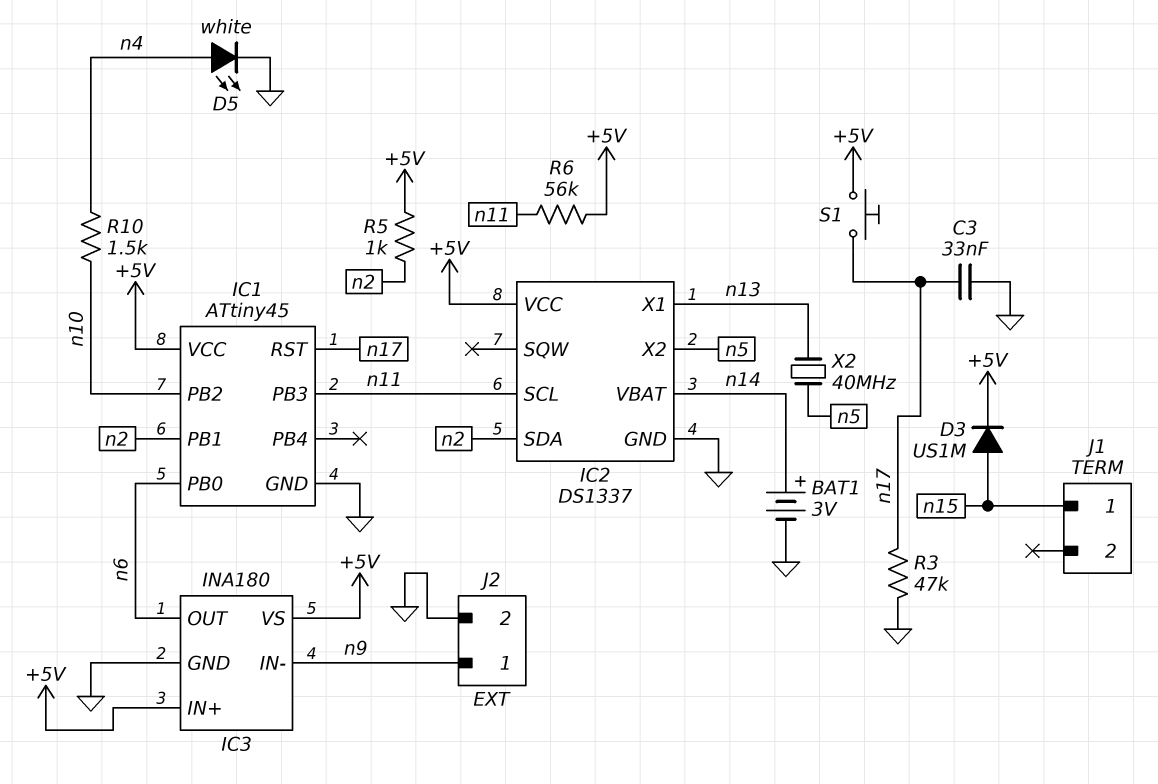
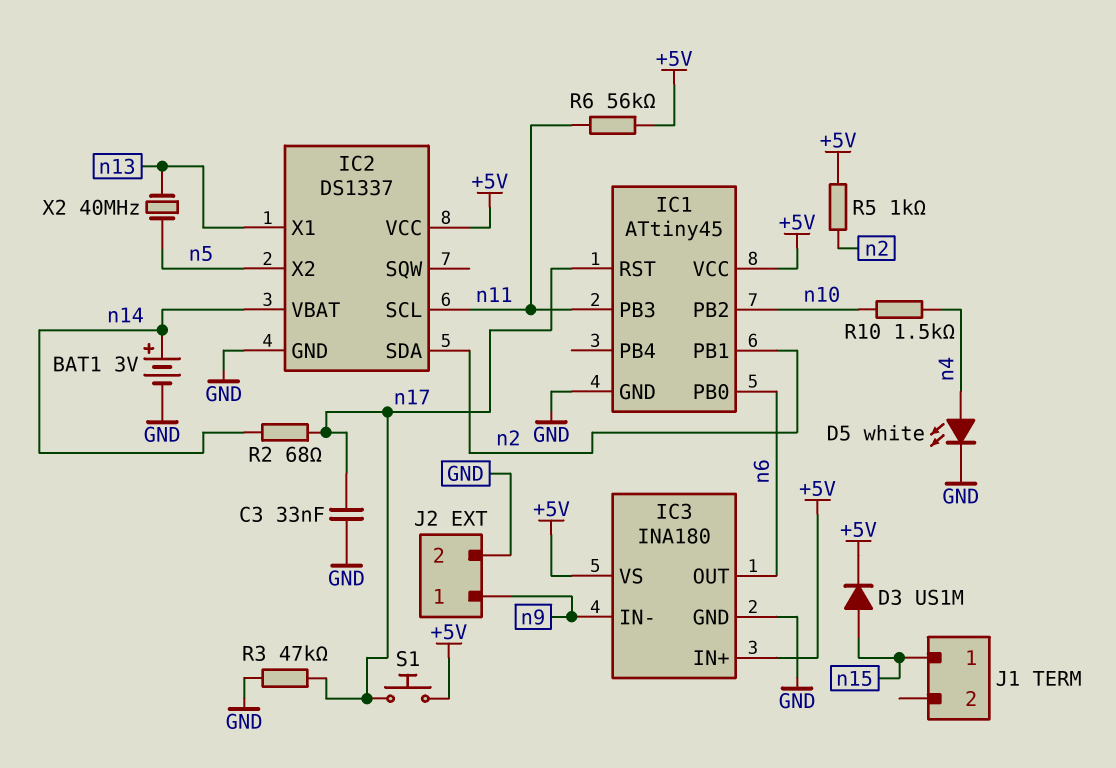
R2: none -> 68 (n14, n17)

